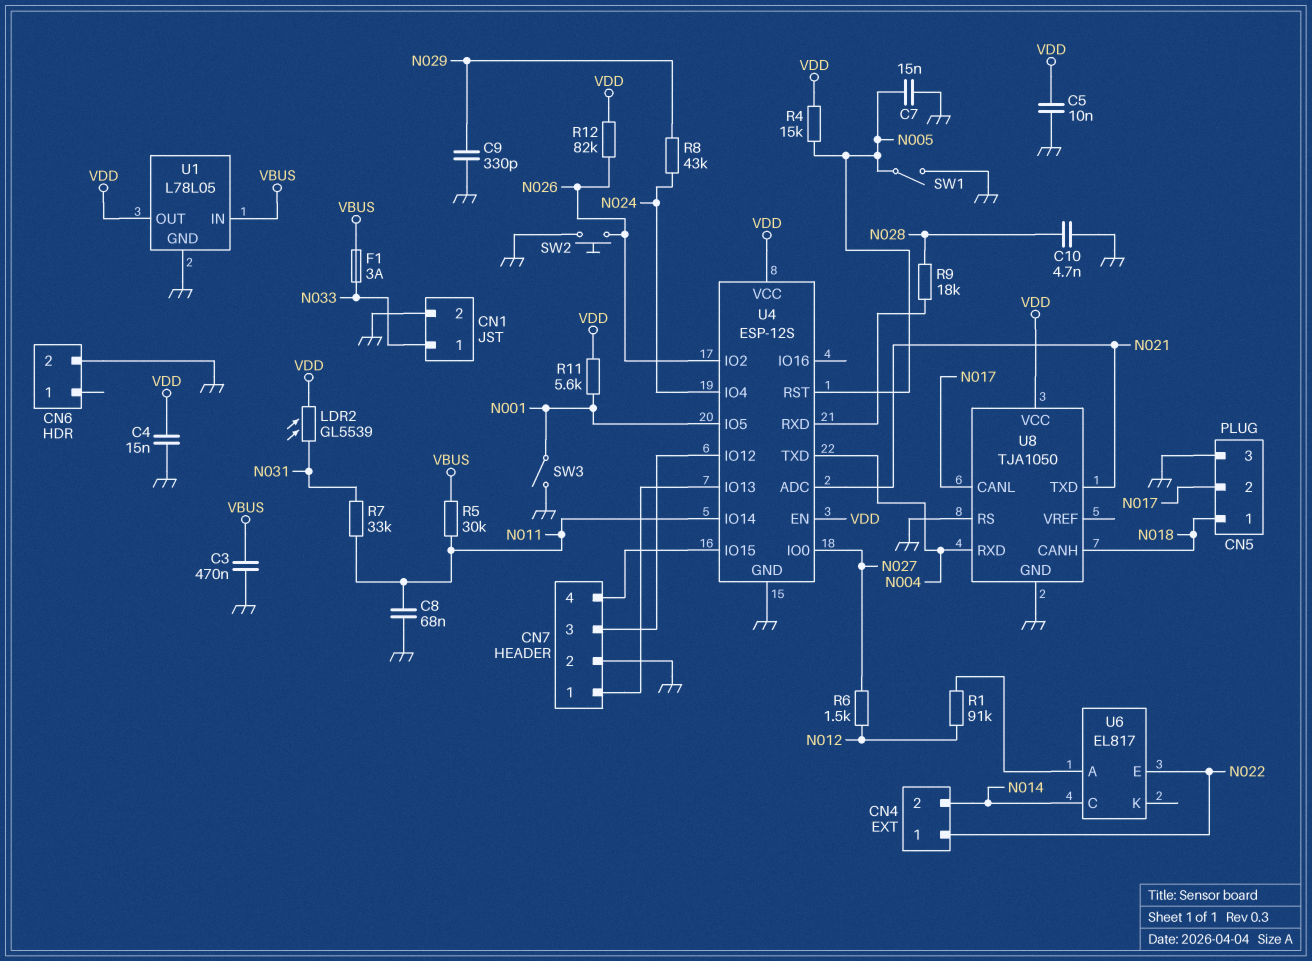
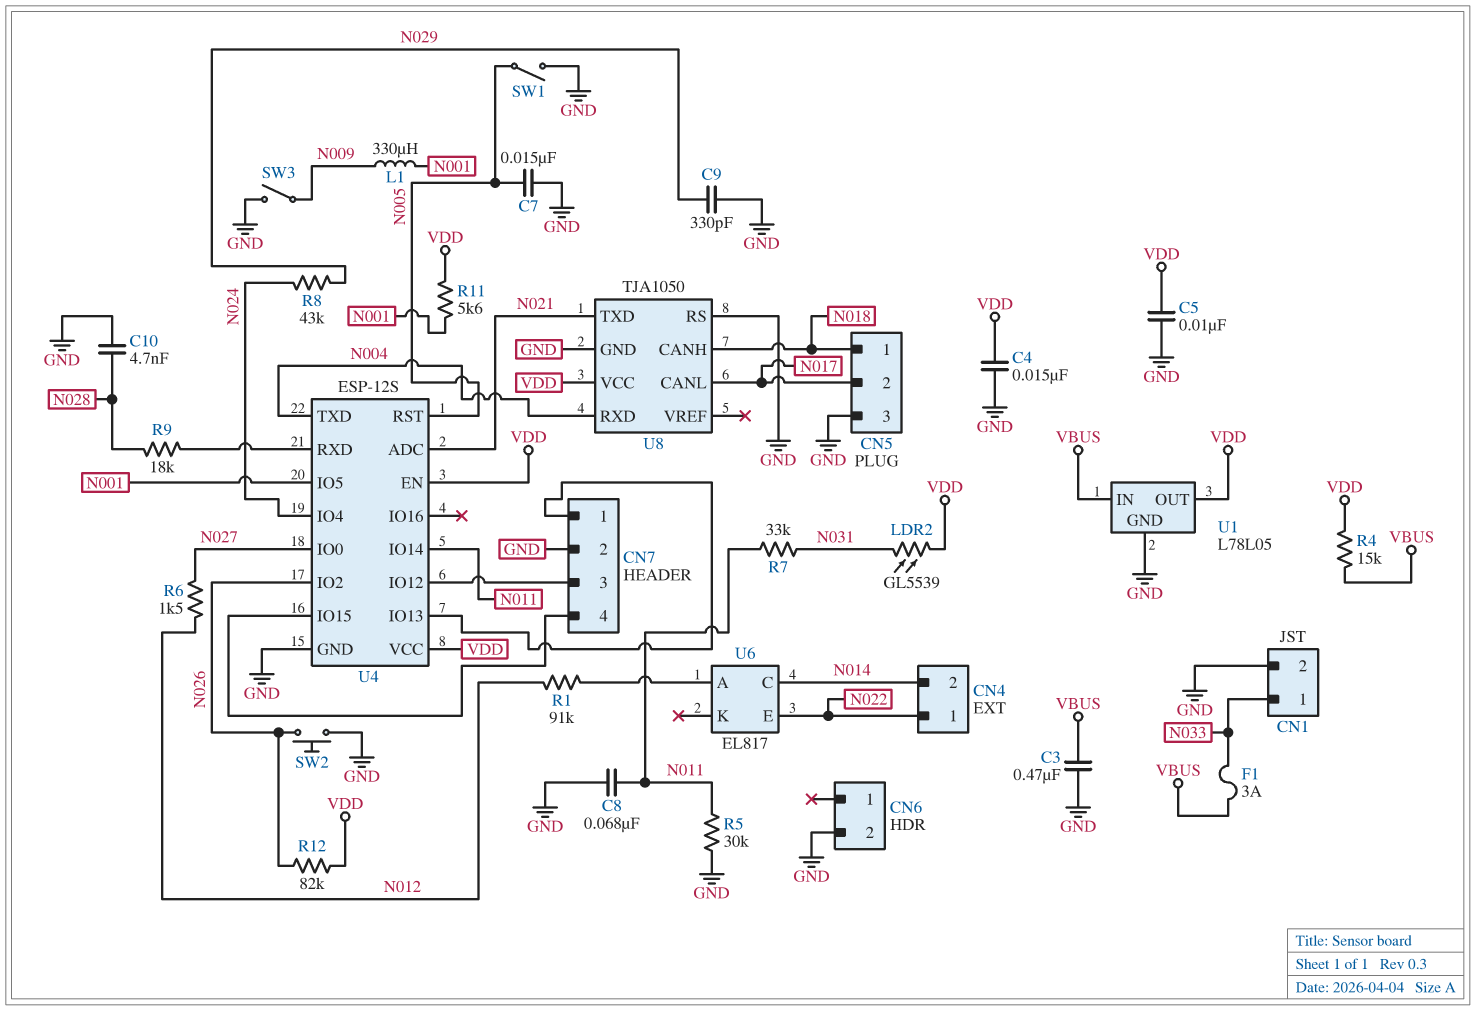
L1: none -> 330uH (N001, N009)
R4: 15k (N005, VDD) -> 15k (VBUS, VDD)
R5: 30k (N011, VBUS) -> 30k (GND, N011)
SW3: switch (GND, N001) -> switch (GND, N009)

